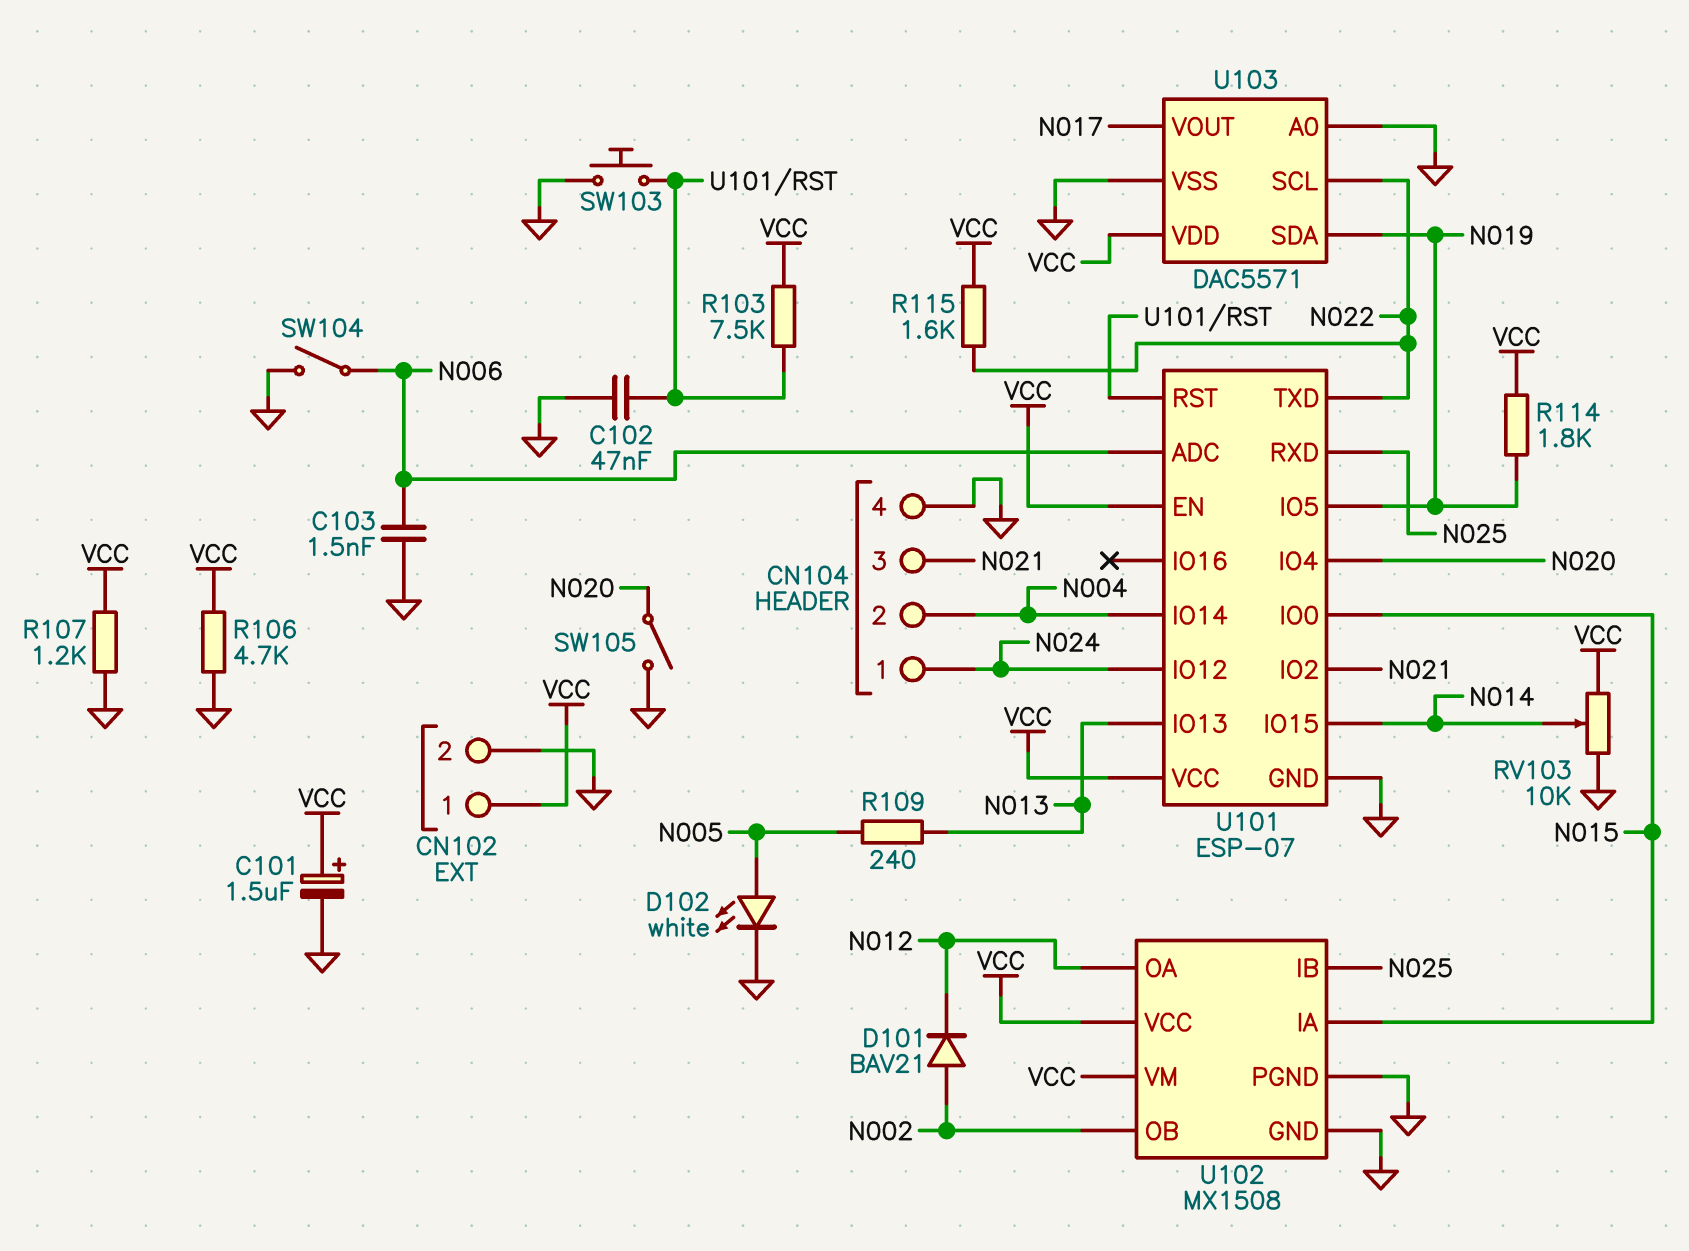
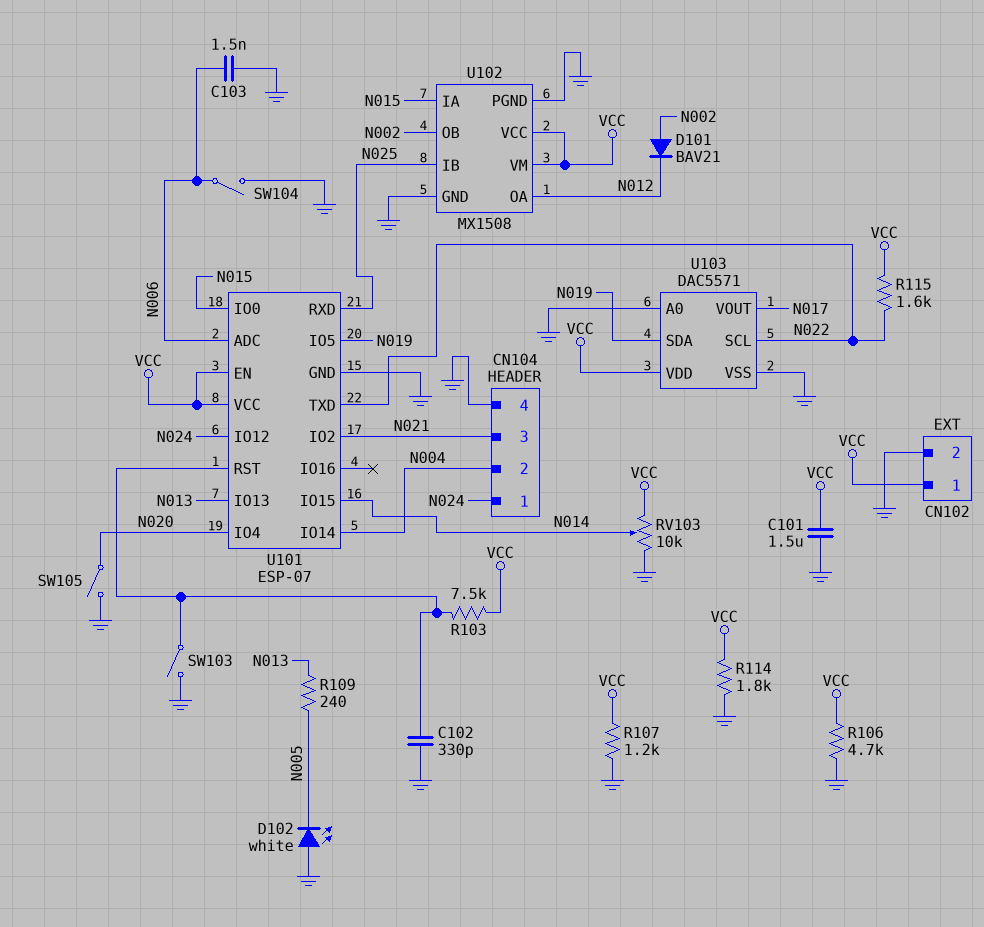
C101: 1.5uF (plus VCC, minus GND) -> 1.5uF (GND, VCC)
C102: 47nF (GND, U101/RST) -> 330pF (GND, U101/RST)
D102: LED white (A N005, K GND) -> LED white (A GND, K N005)
R114: 1.8k (N019, VCC) -> 1.8k (GND, VCC)
SW103: button (GND, U101/RST) -> switch (GND, U101/RST)

